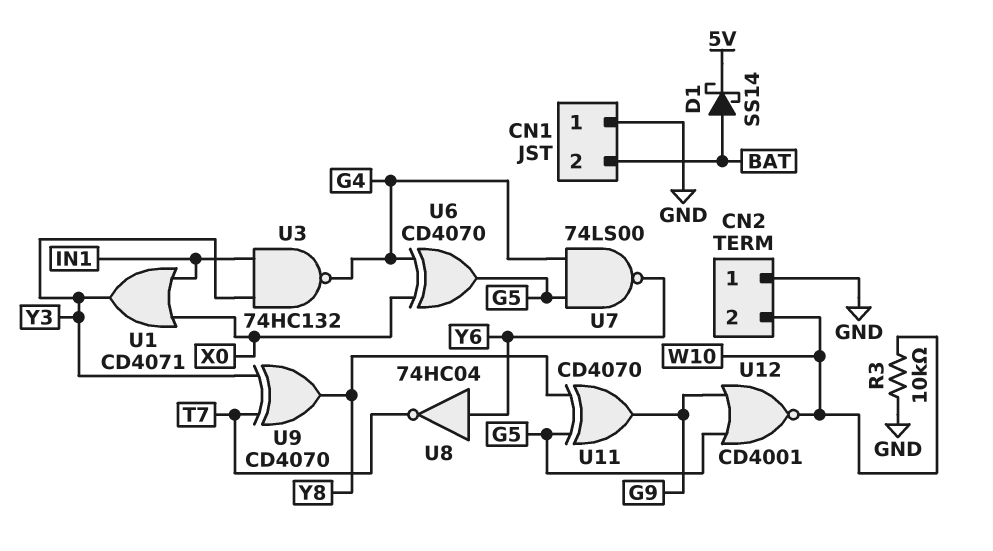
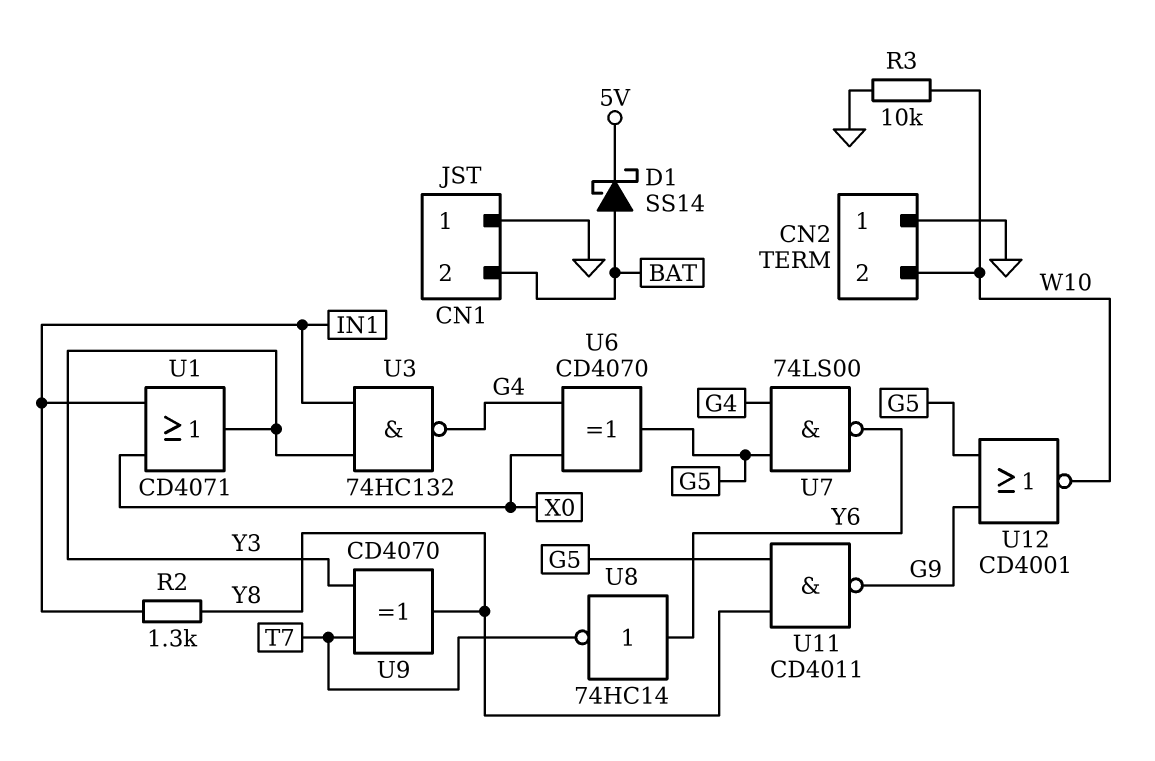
R2: none -> 1.3k (IN1, Y8)
U8: NOT 74HC04 (in Y6, out T7) -> NOT 74HC14 (in Y6, out T7)
U11: XOR CD4070 (in G5, in Y8, out G9) -> NAND CD4011 (in G5, in Y8, out G9)

